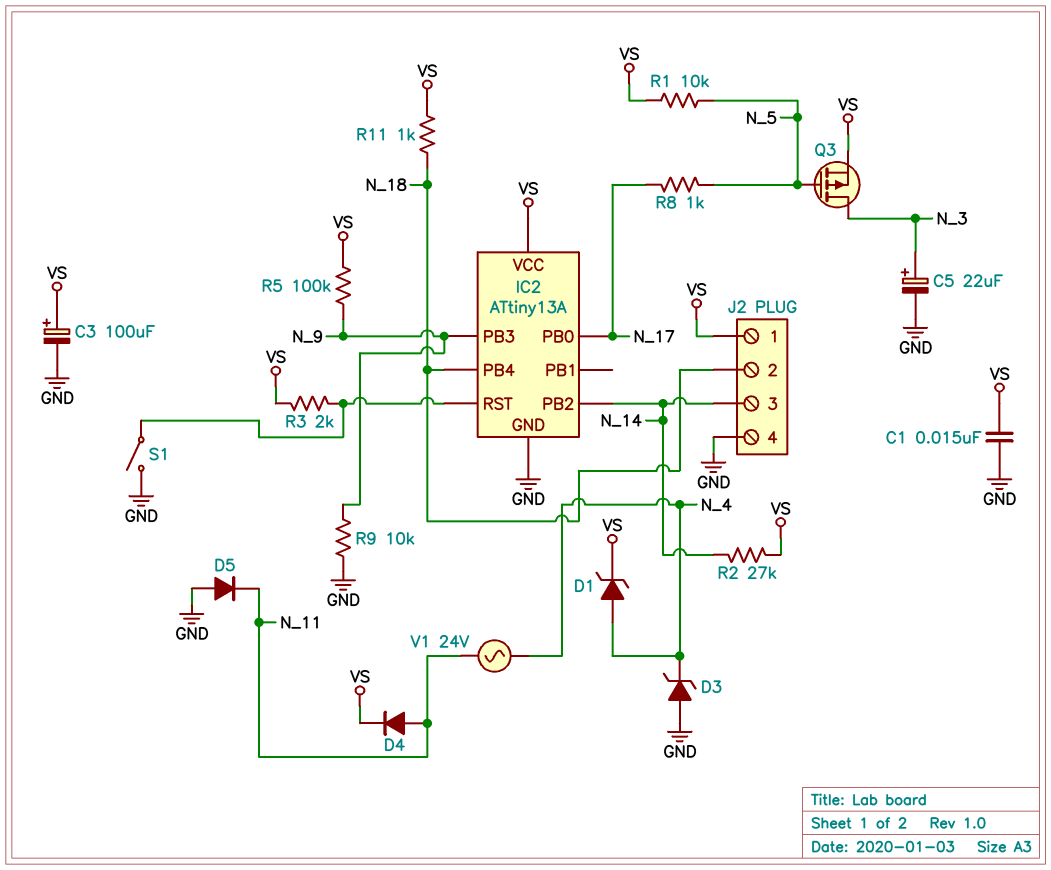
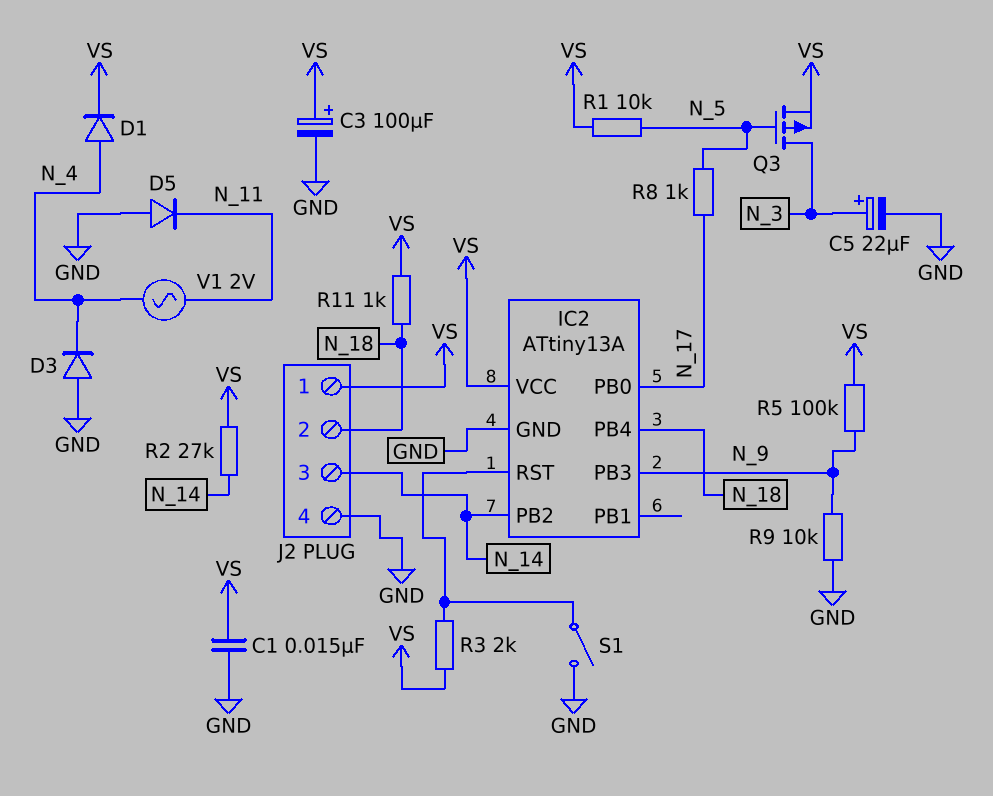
D1: zener (A N_4, K VS) -> diode (A N_4, K VS)
D3: zener (A GND, K N_4) -> diode (A GND, K N_4)
D4: diode (A N_11, K VS) -> none
V1: AC 24V (N_4, N_11) -> AC 2V (N_4, N_11)

